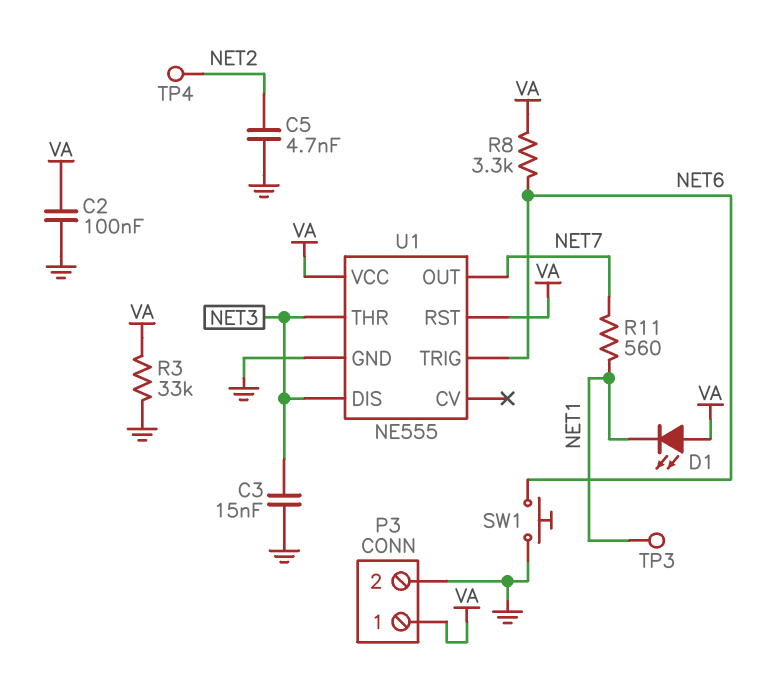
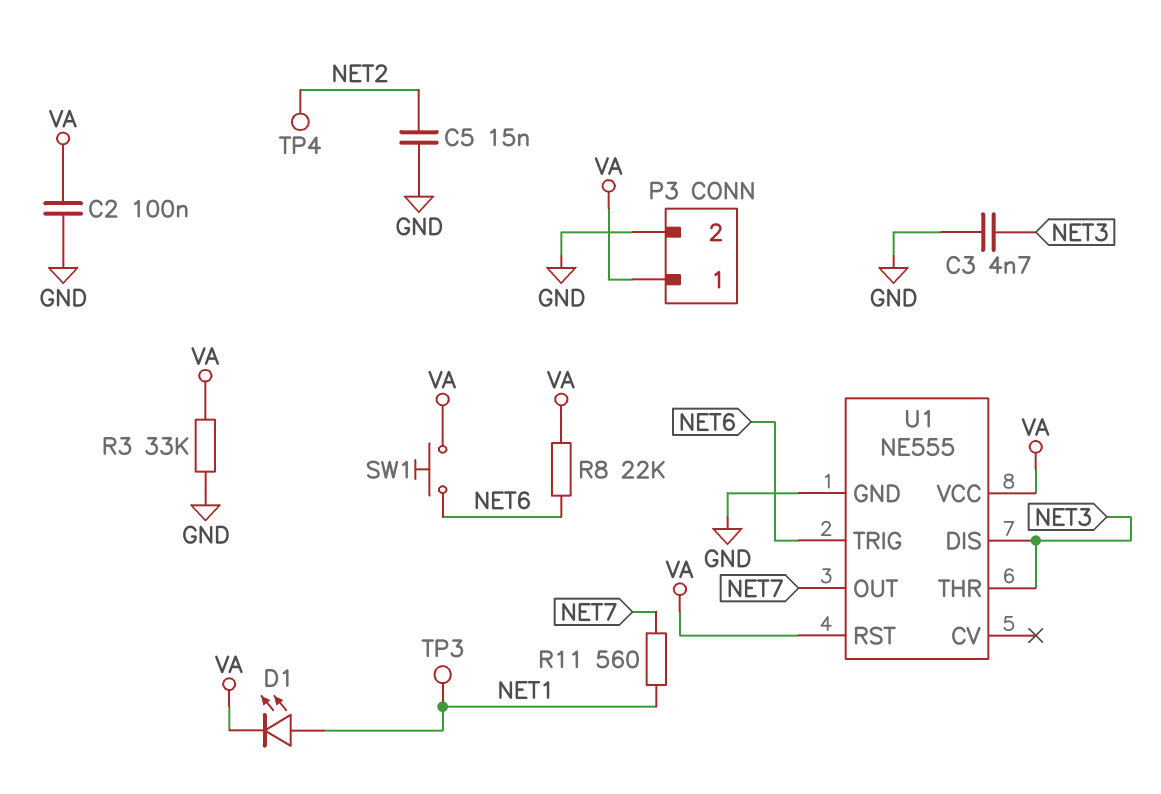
C3: 15nF (GND, NET3) -> 4.7nF (GND, NET3)
C5: 4.7nF (GND, NET2) -> 15nF (GND, NET2)
D1: LED (A VA, K NET1) -> LED (A NET1, K VA)
R8: 3.3k (NET6, VA) -> 22k (NET6, VA)
SW1: button (GND, NET6) -> button (NET6, VA)

